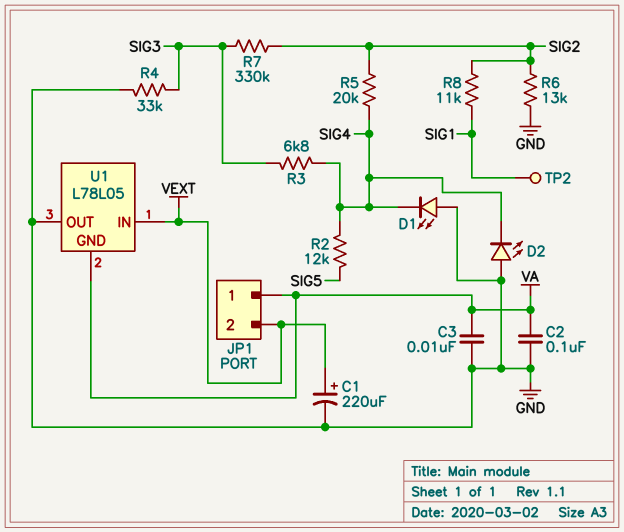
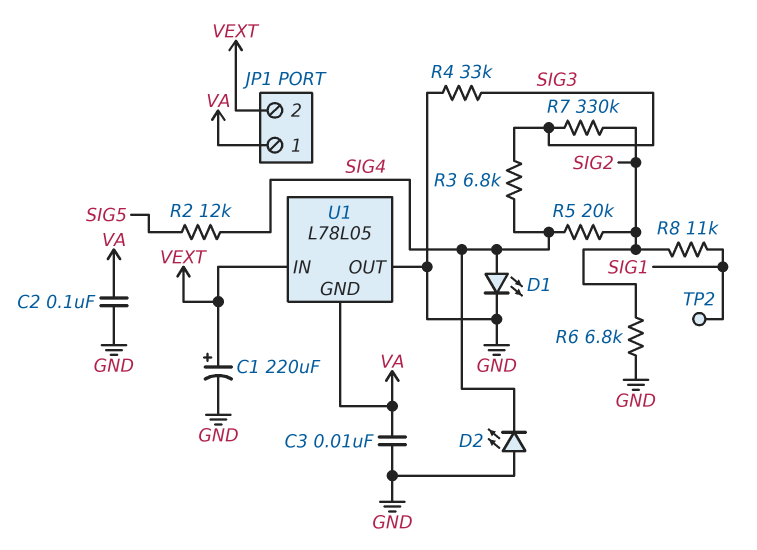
D1: LED (A GND, K SIG4) -> LED (A SIG4, K GND)
R6: 13k (GND, SIG2) -> 6.8k (GND, SIG2)

